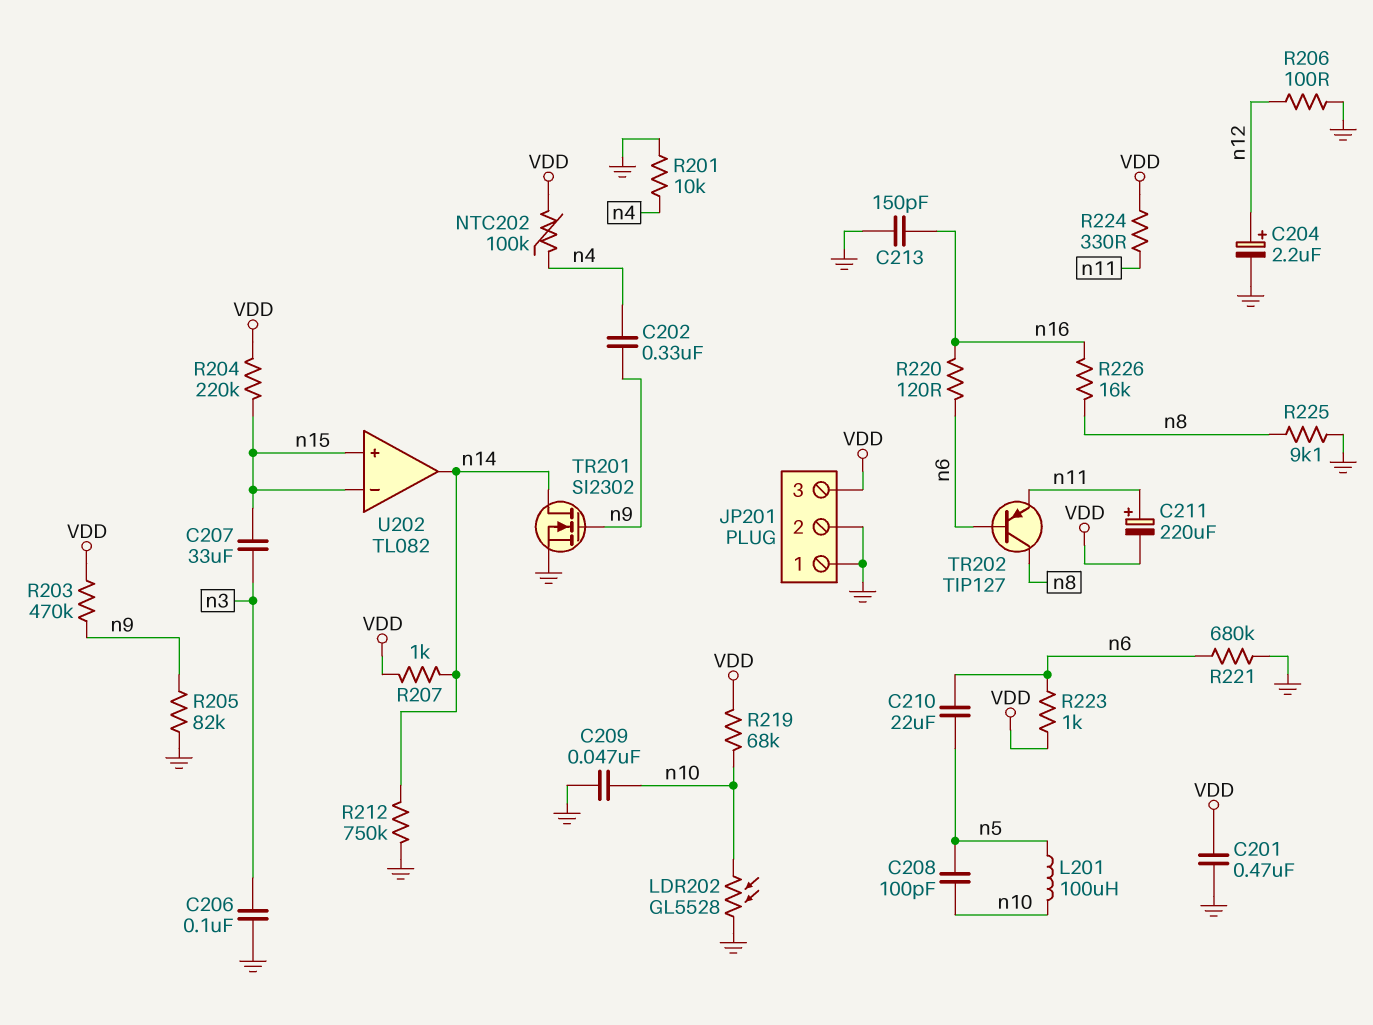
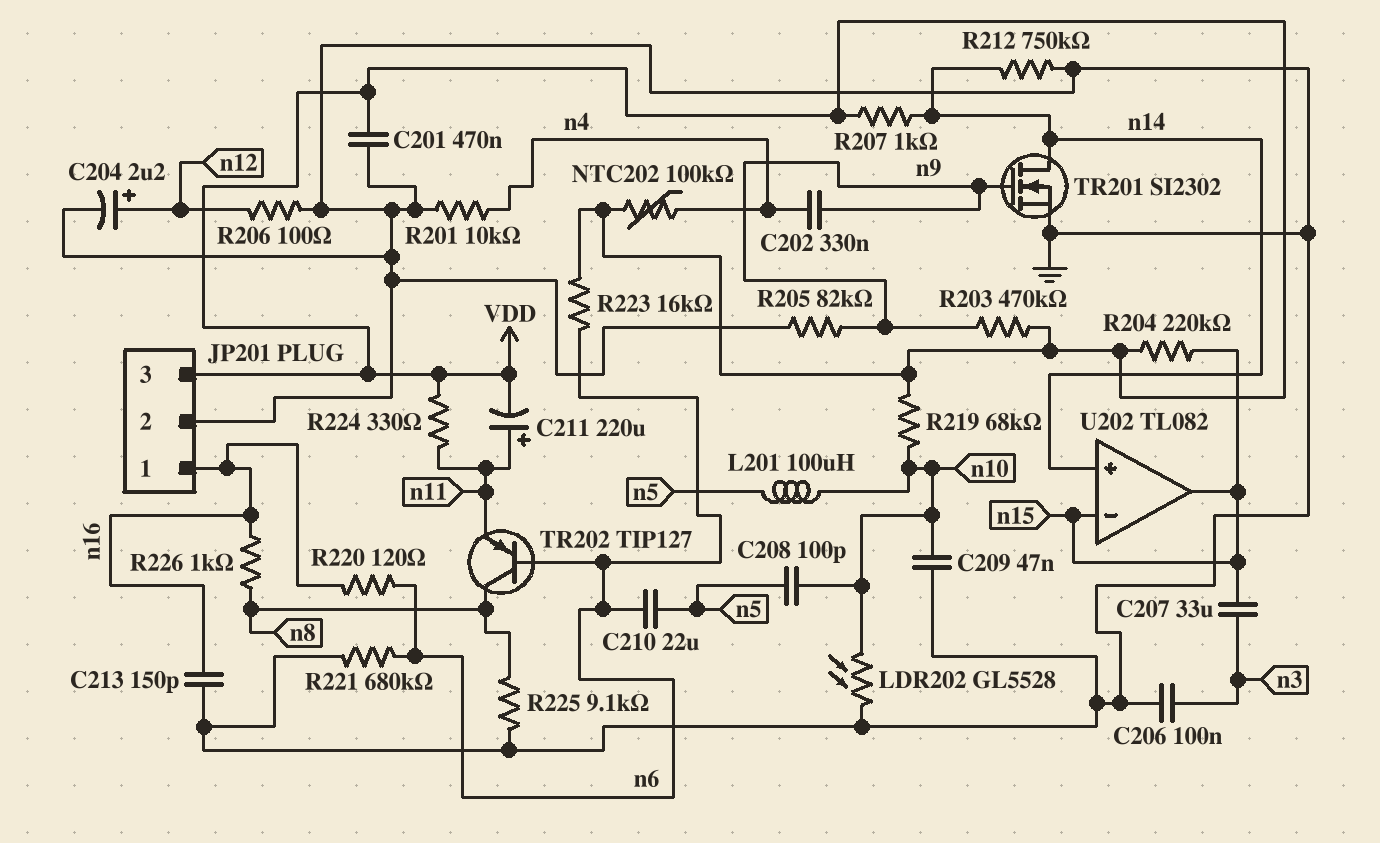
JP201 pin 1: GND -> n16
R223: 1k (VDD, n6) -> 16k (VDD, n6)
R226: 16k (n8, n16) -> 1k (n8, n16)
U202 pin in+: n15 -> n14
U202 pin out: n14 -> n15

